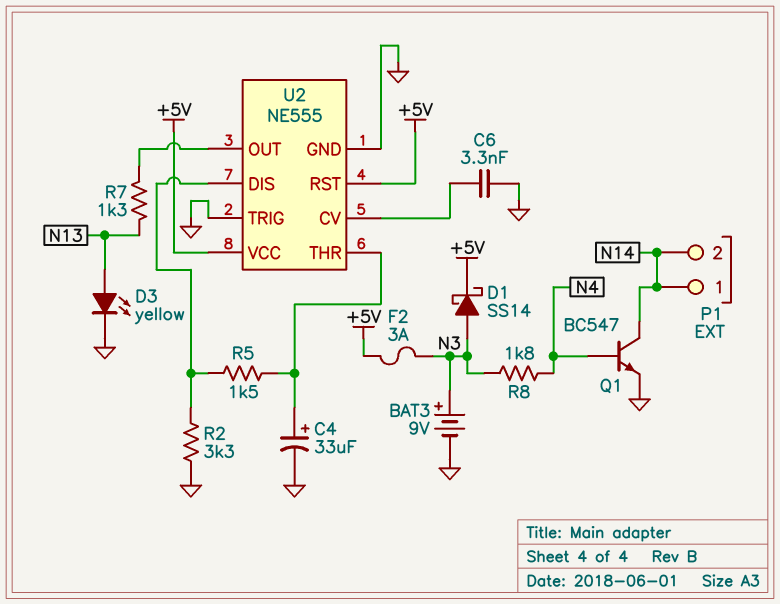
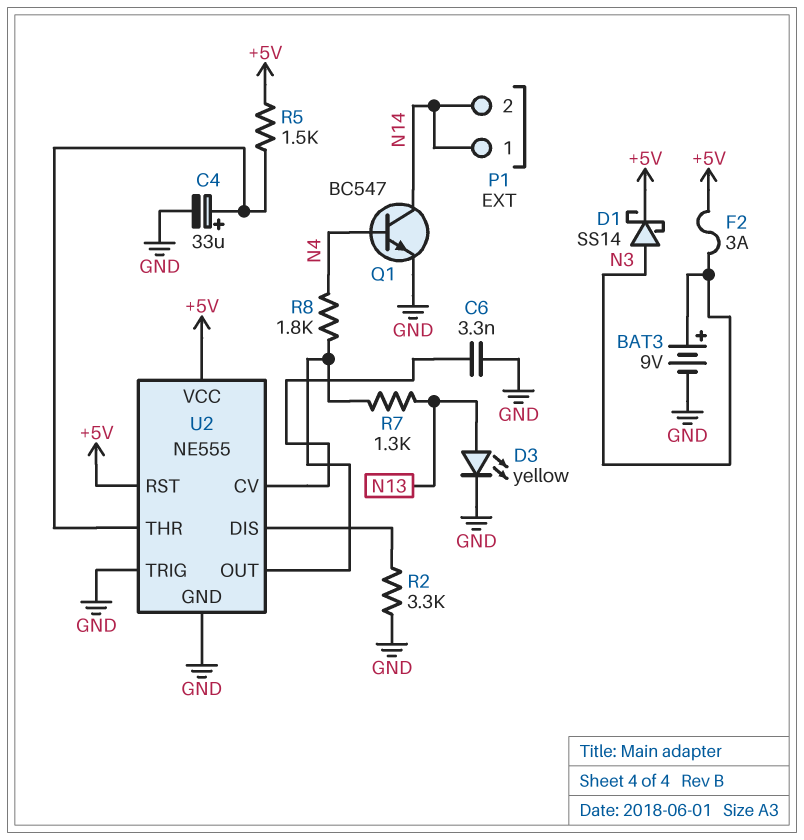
R5: 1.5k (U2/DIS, U2/THR) -> 1.5k (+5V, U2/THR)
R8: 1.8k (N3, N4) -> 1.8k (N4, U2/OUT)

